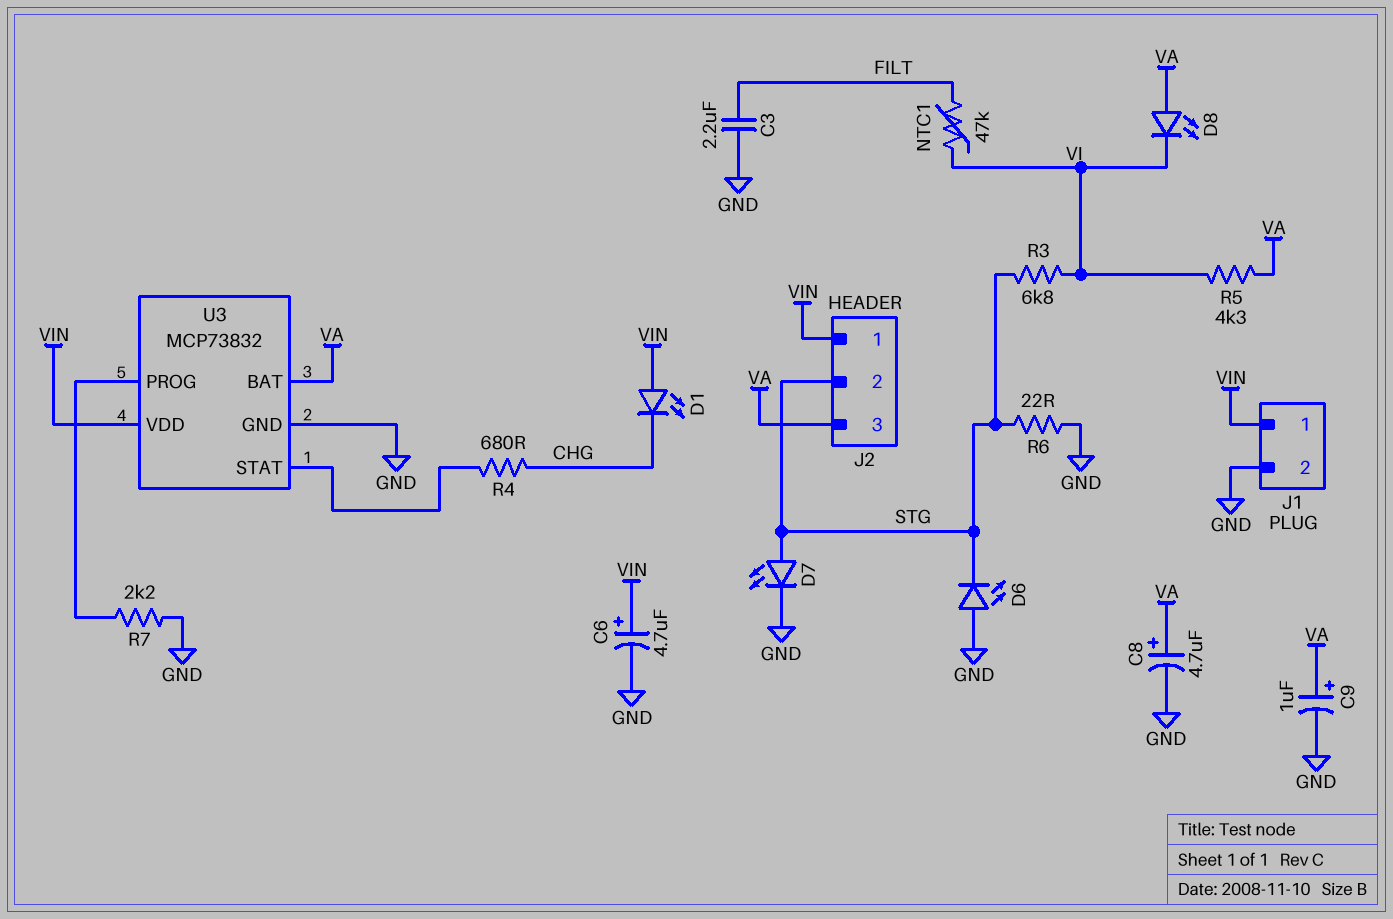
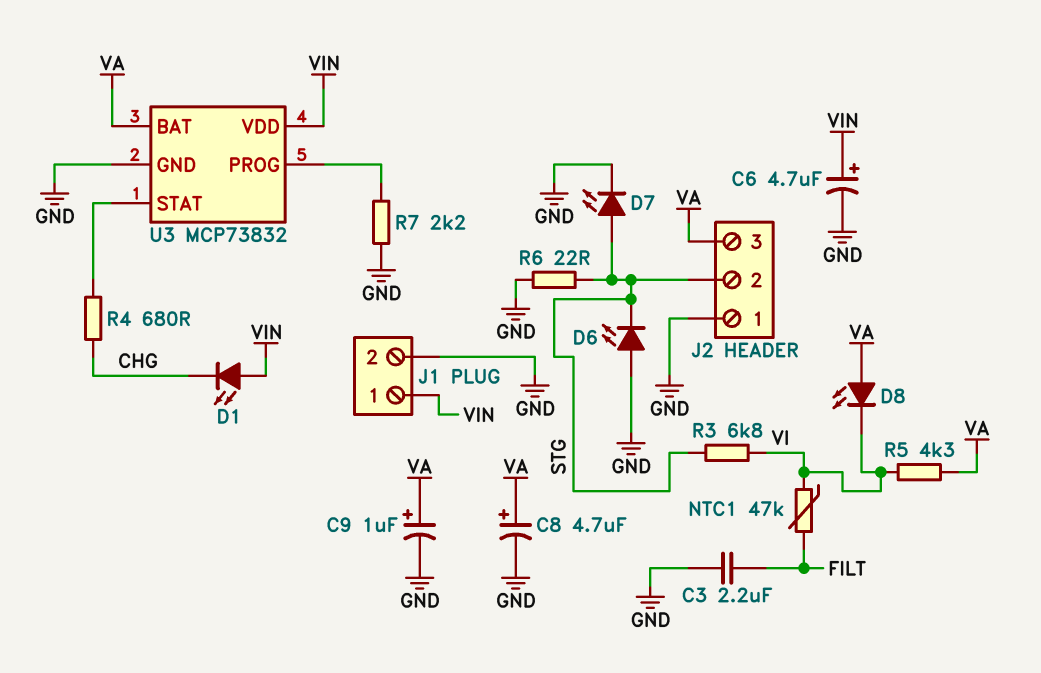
J2 pin 1: VIN -> GND

